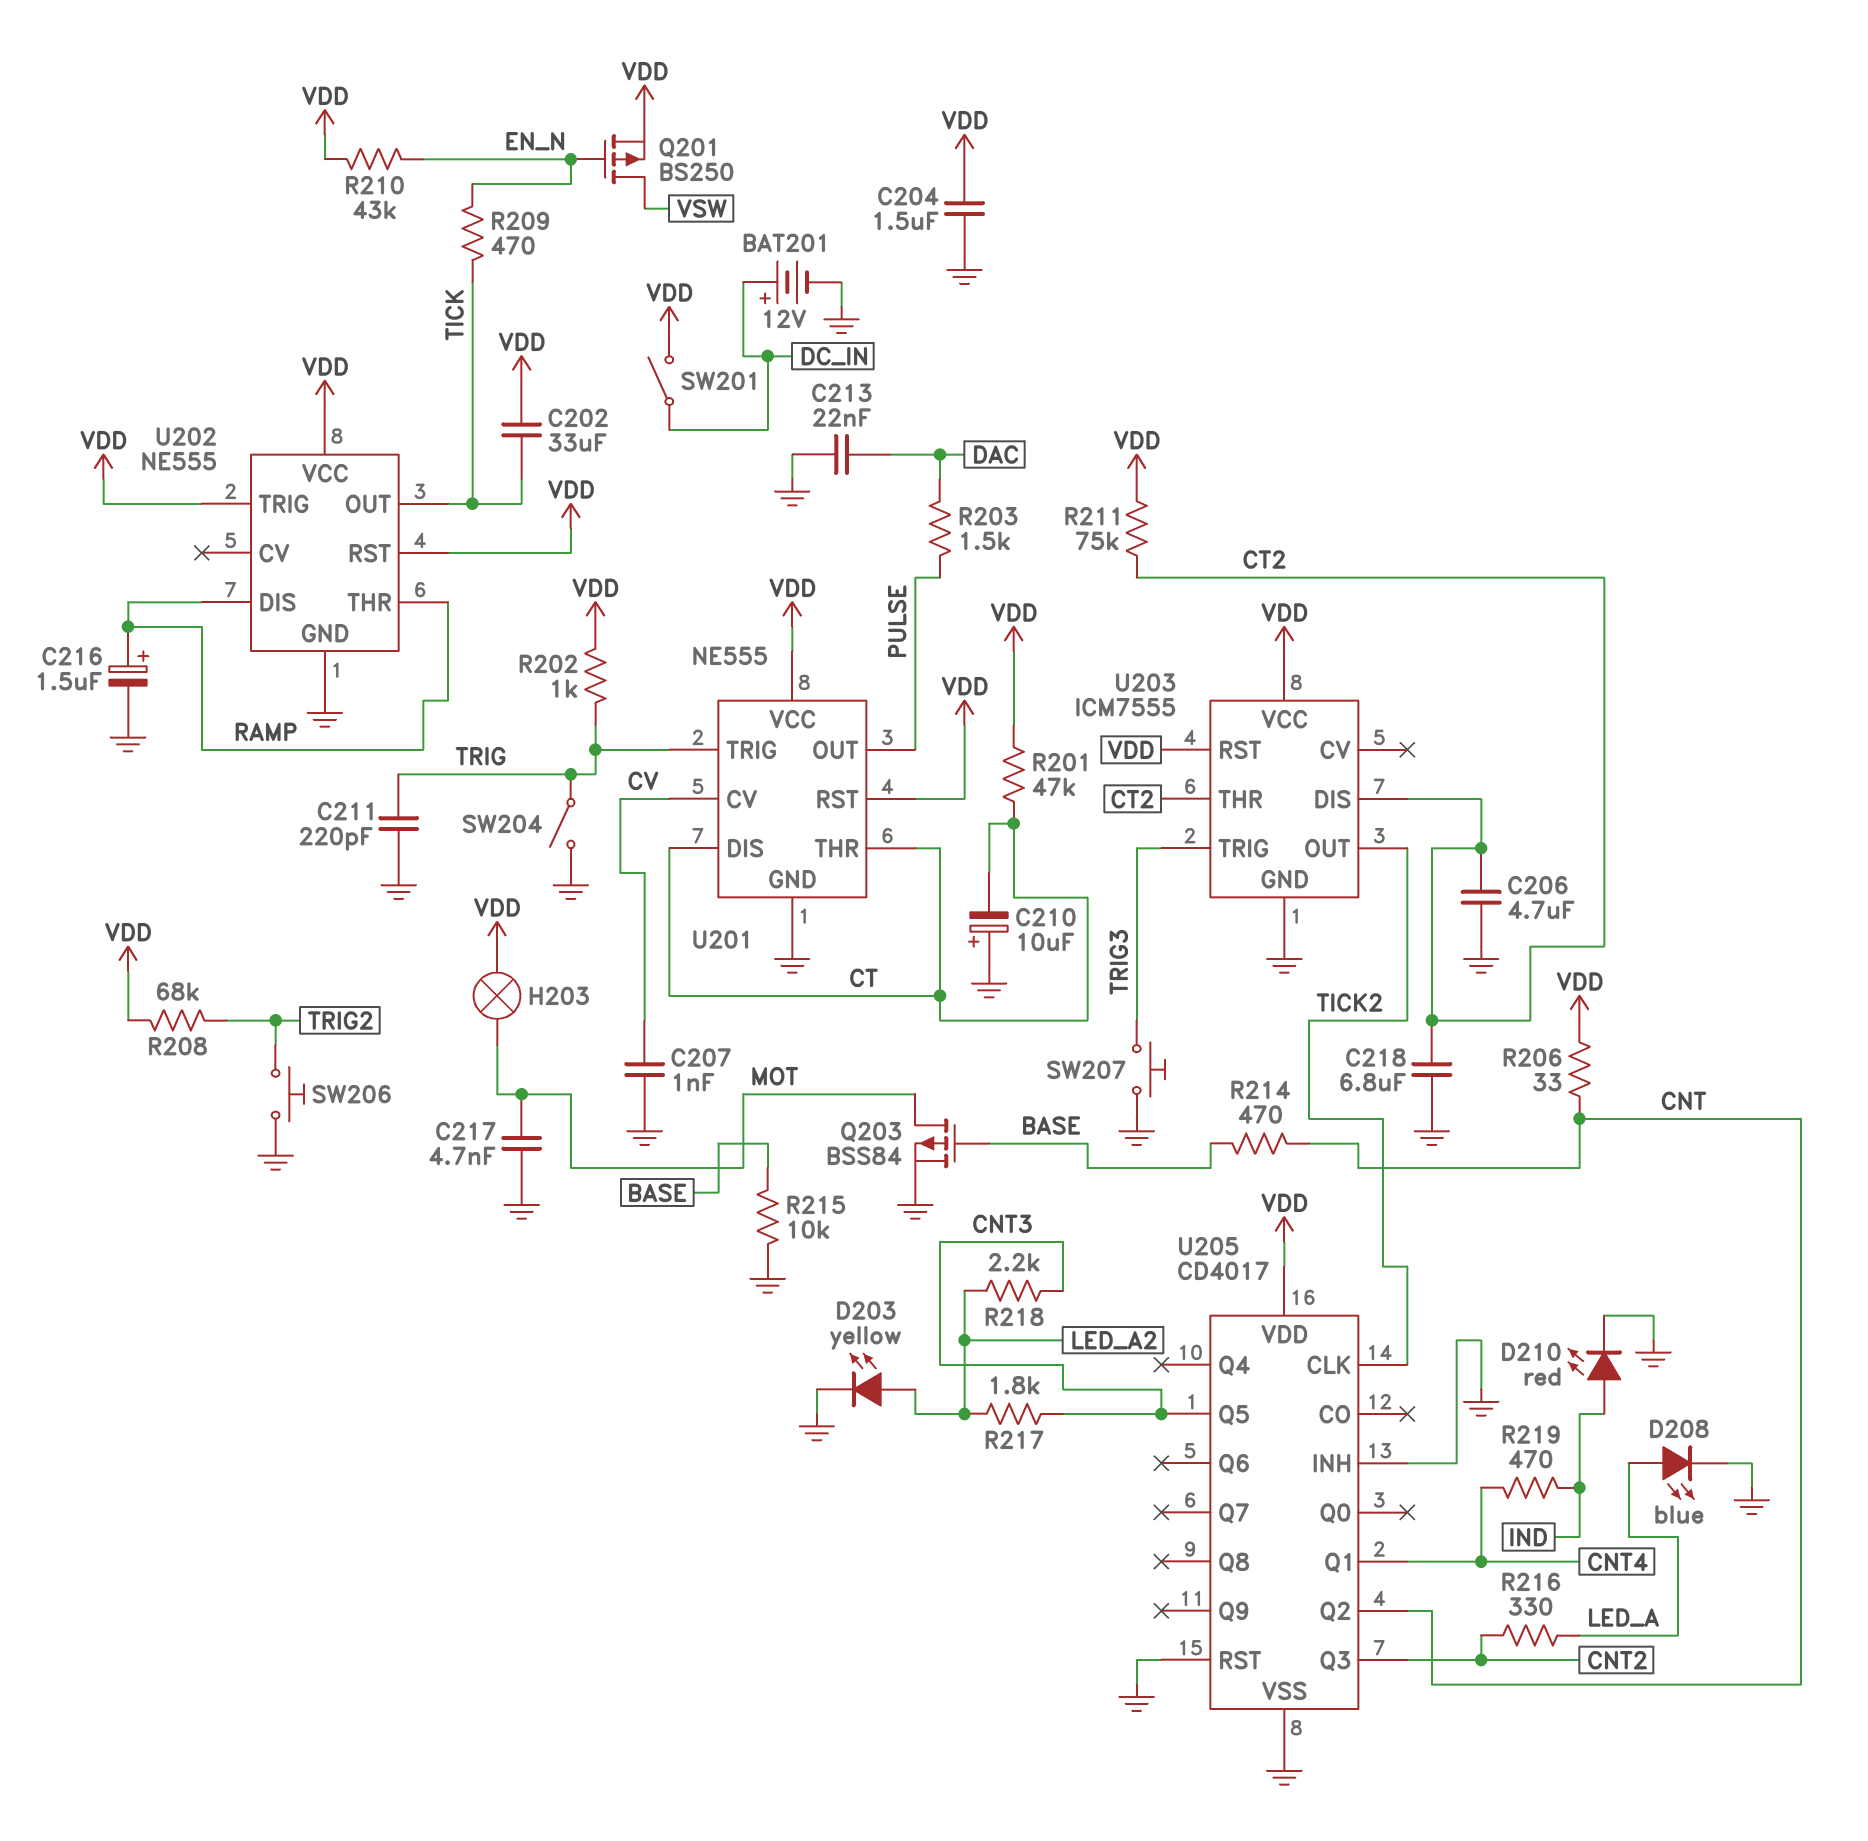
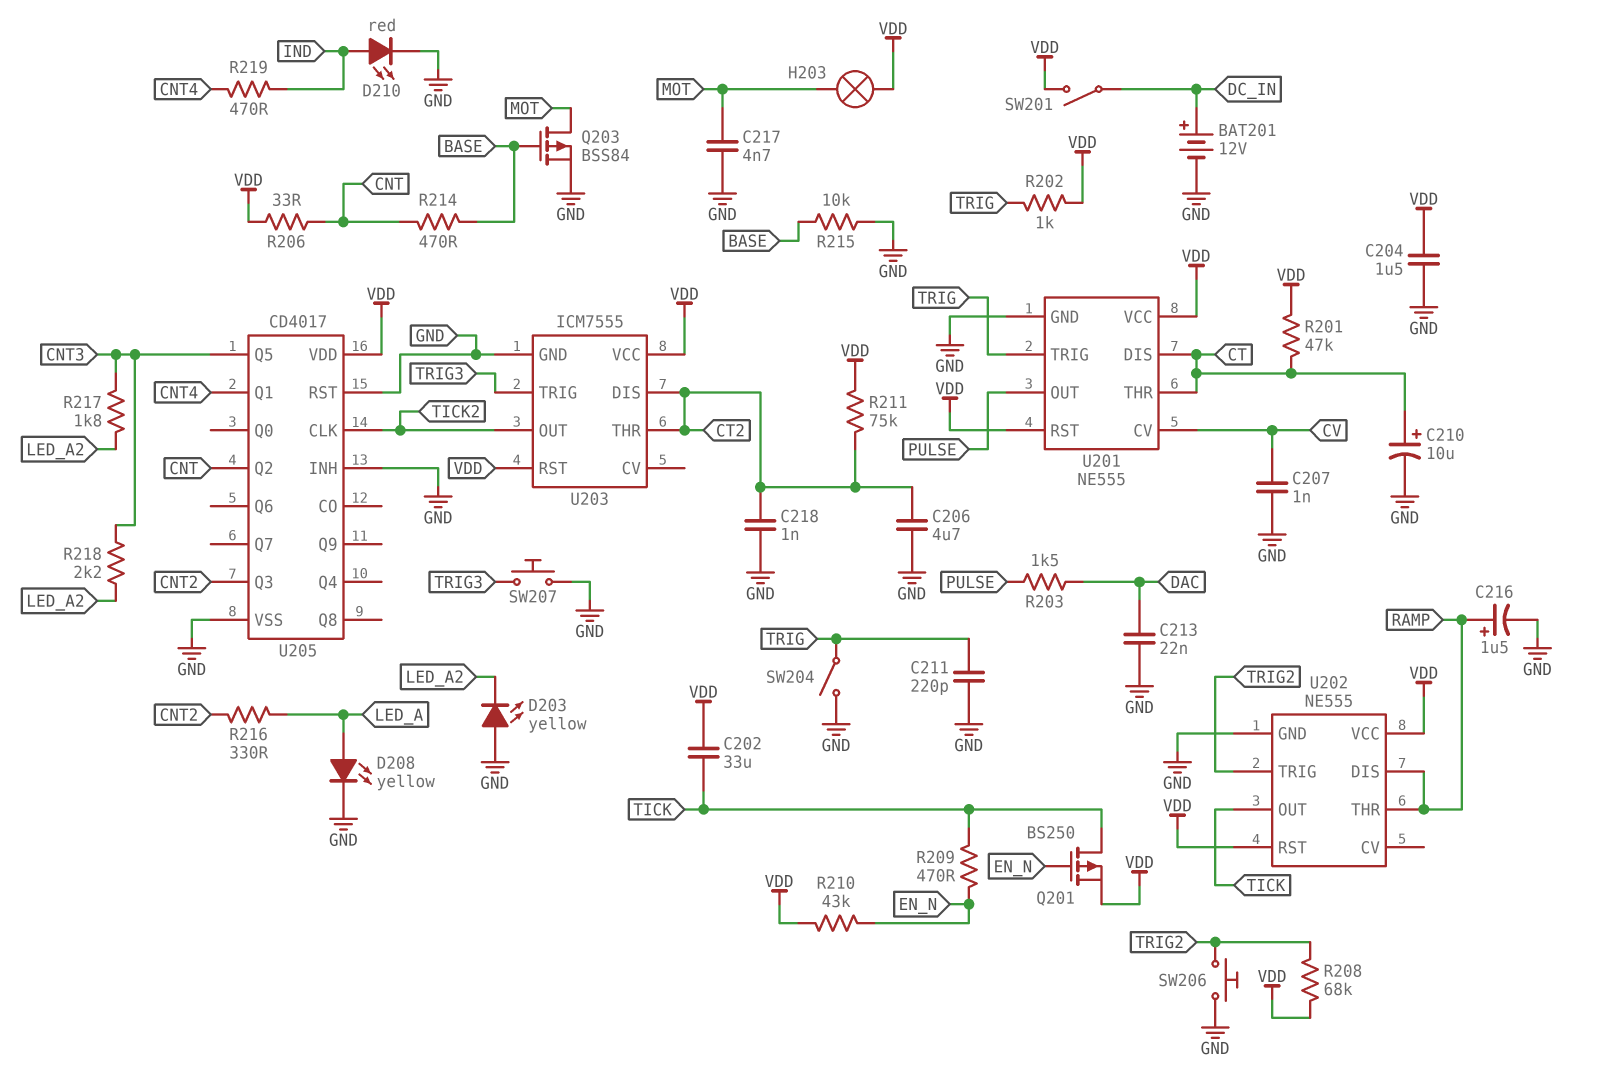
C210: 10uF (plus GND, minus CT) -> 10uF (plus CT, minus GND)
C218: 6.8uF (CT2, GND) -> 1nF (CT2, GND)
D203: LED yellow (A LED_A2, K GND) -> LED yellow (A GND, K LED_A2)
D208: LED blue (A LED_A, K GND) -> LED yellow (A LED_A, K GND)
Q201: PMOS BS250 (G EN_N, D VSW, S VDD) -> PMOS BS250 (G EN_N, D TICK, S VDD)
U202 pin TRIG: VDD -> TRIG2

